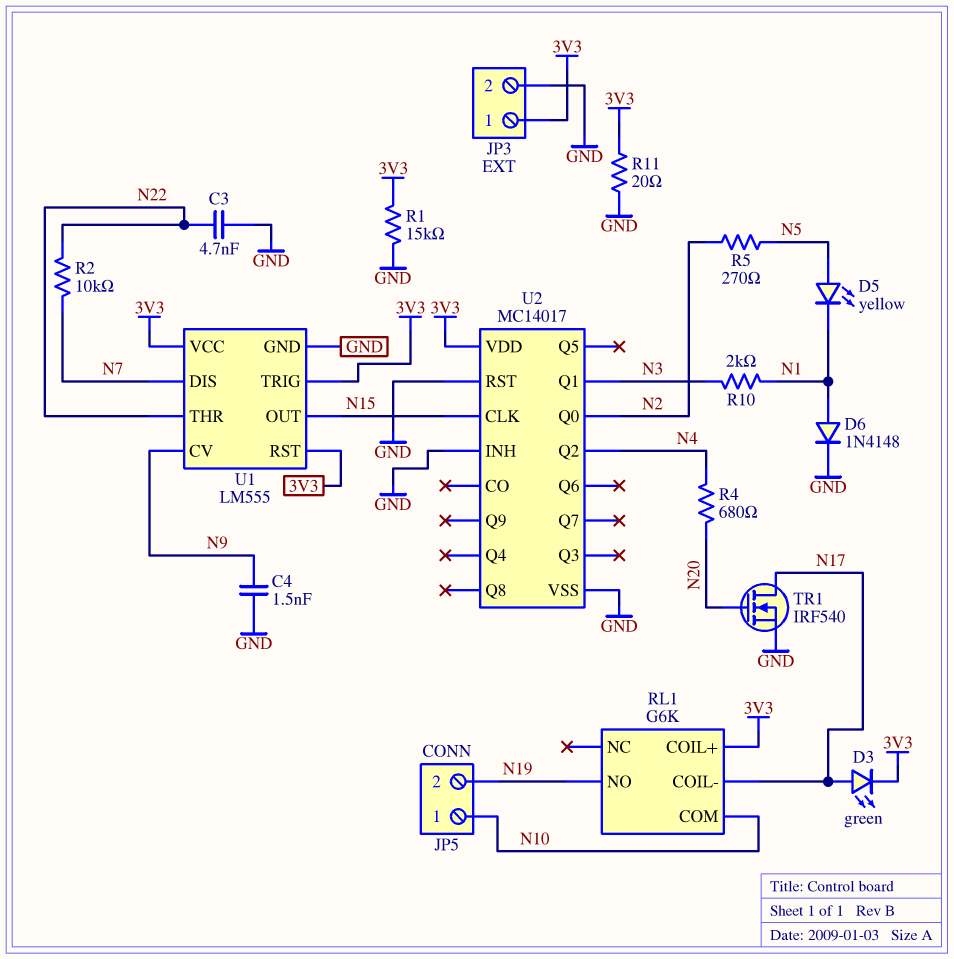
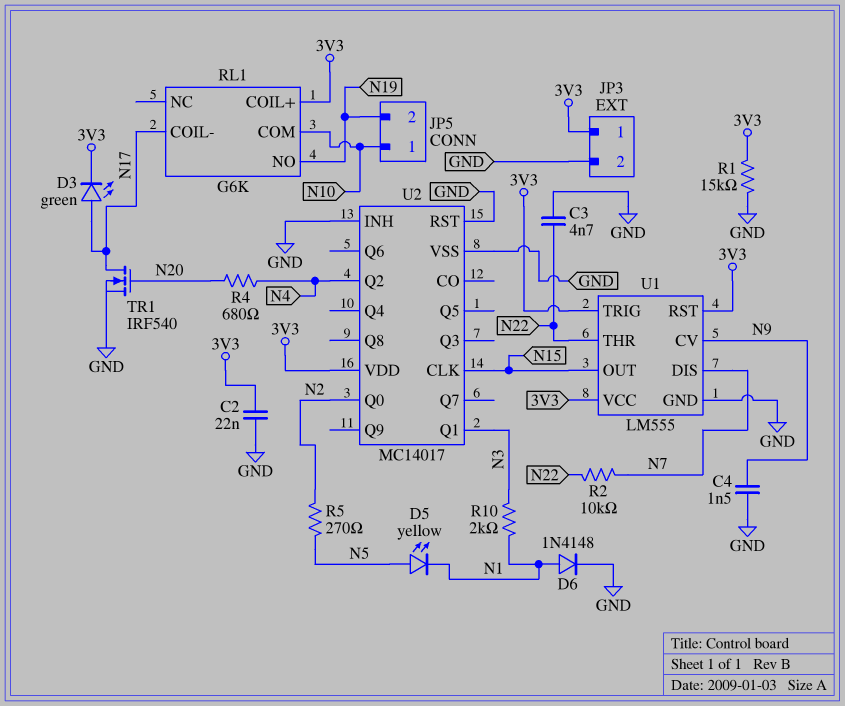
C2: none -> 22nF (3V3, GND)
R11: 20 (3V3, GND) -> none

